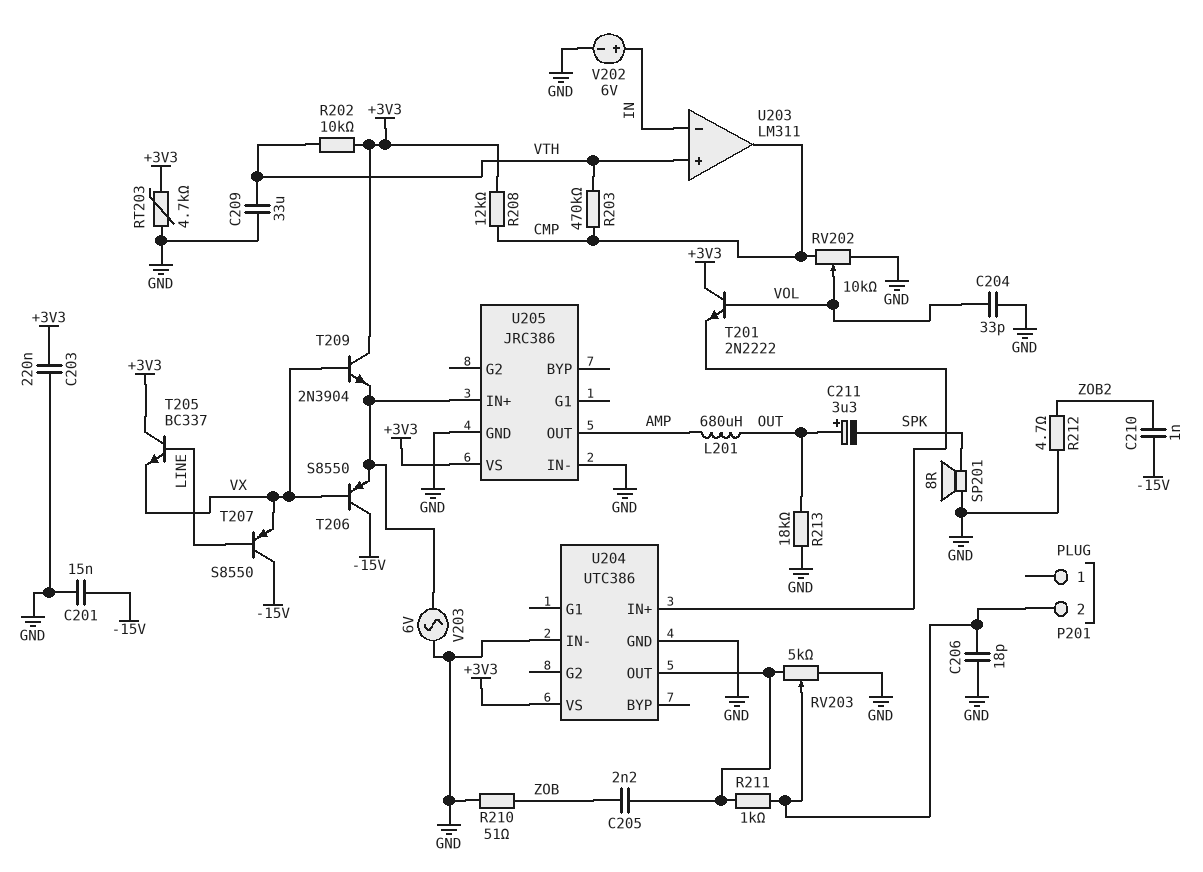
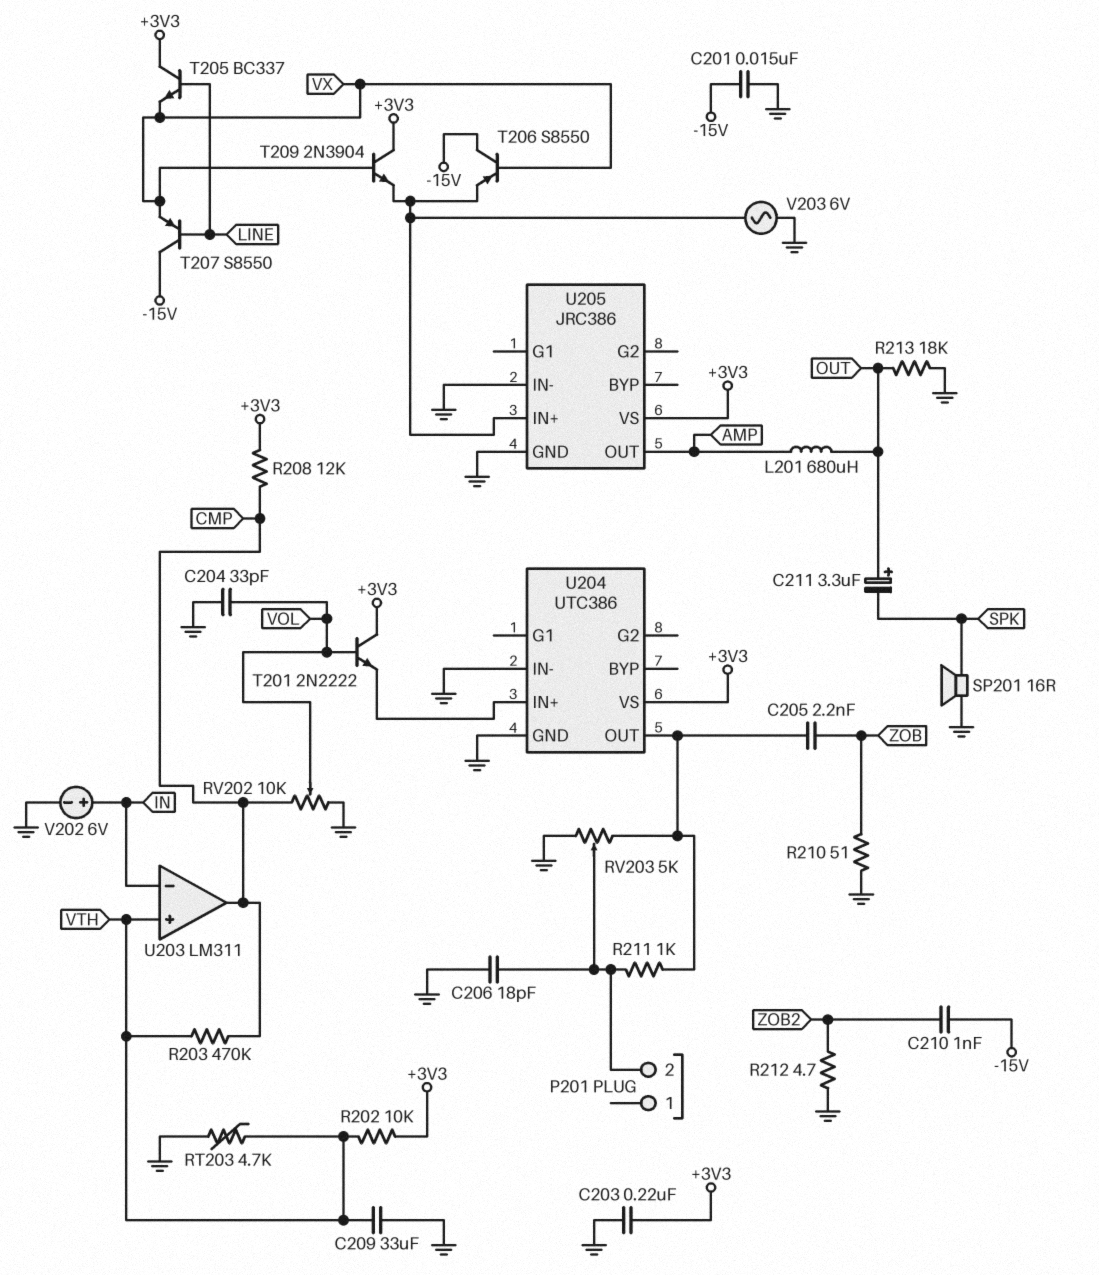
RT203: 4.7k (+3V3, GND) -> 4.7k (GND, VTH)
SP201: speaker 8R (GND, SPK) -> speaker 16R (GND, SPK)

